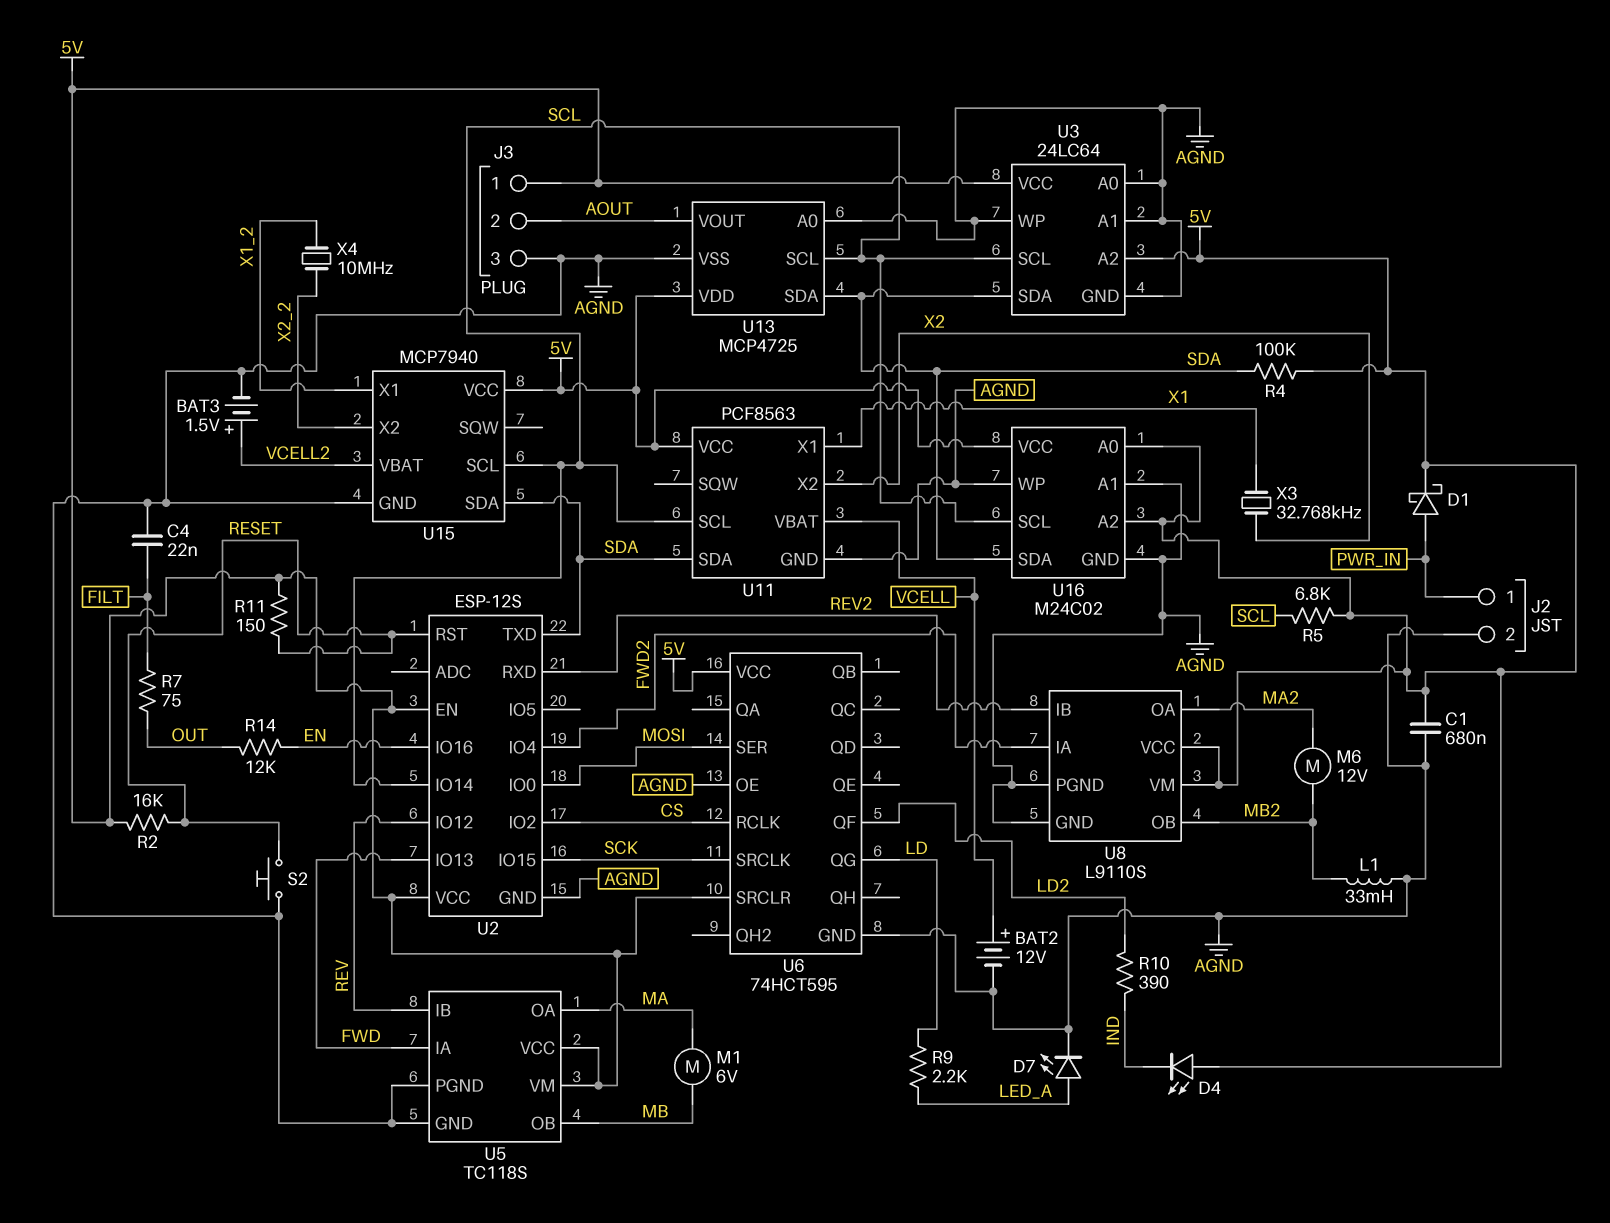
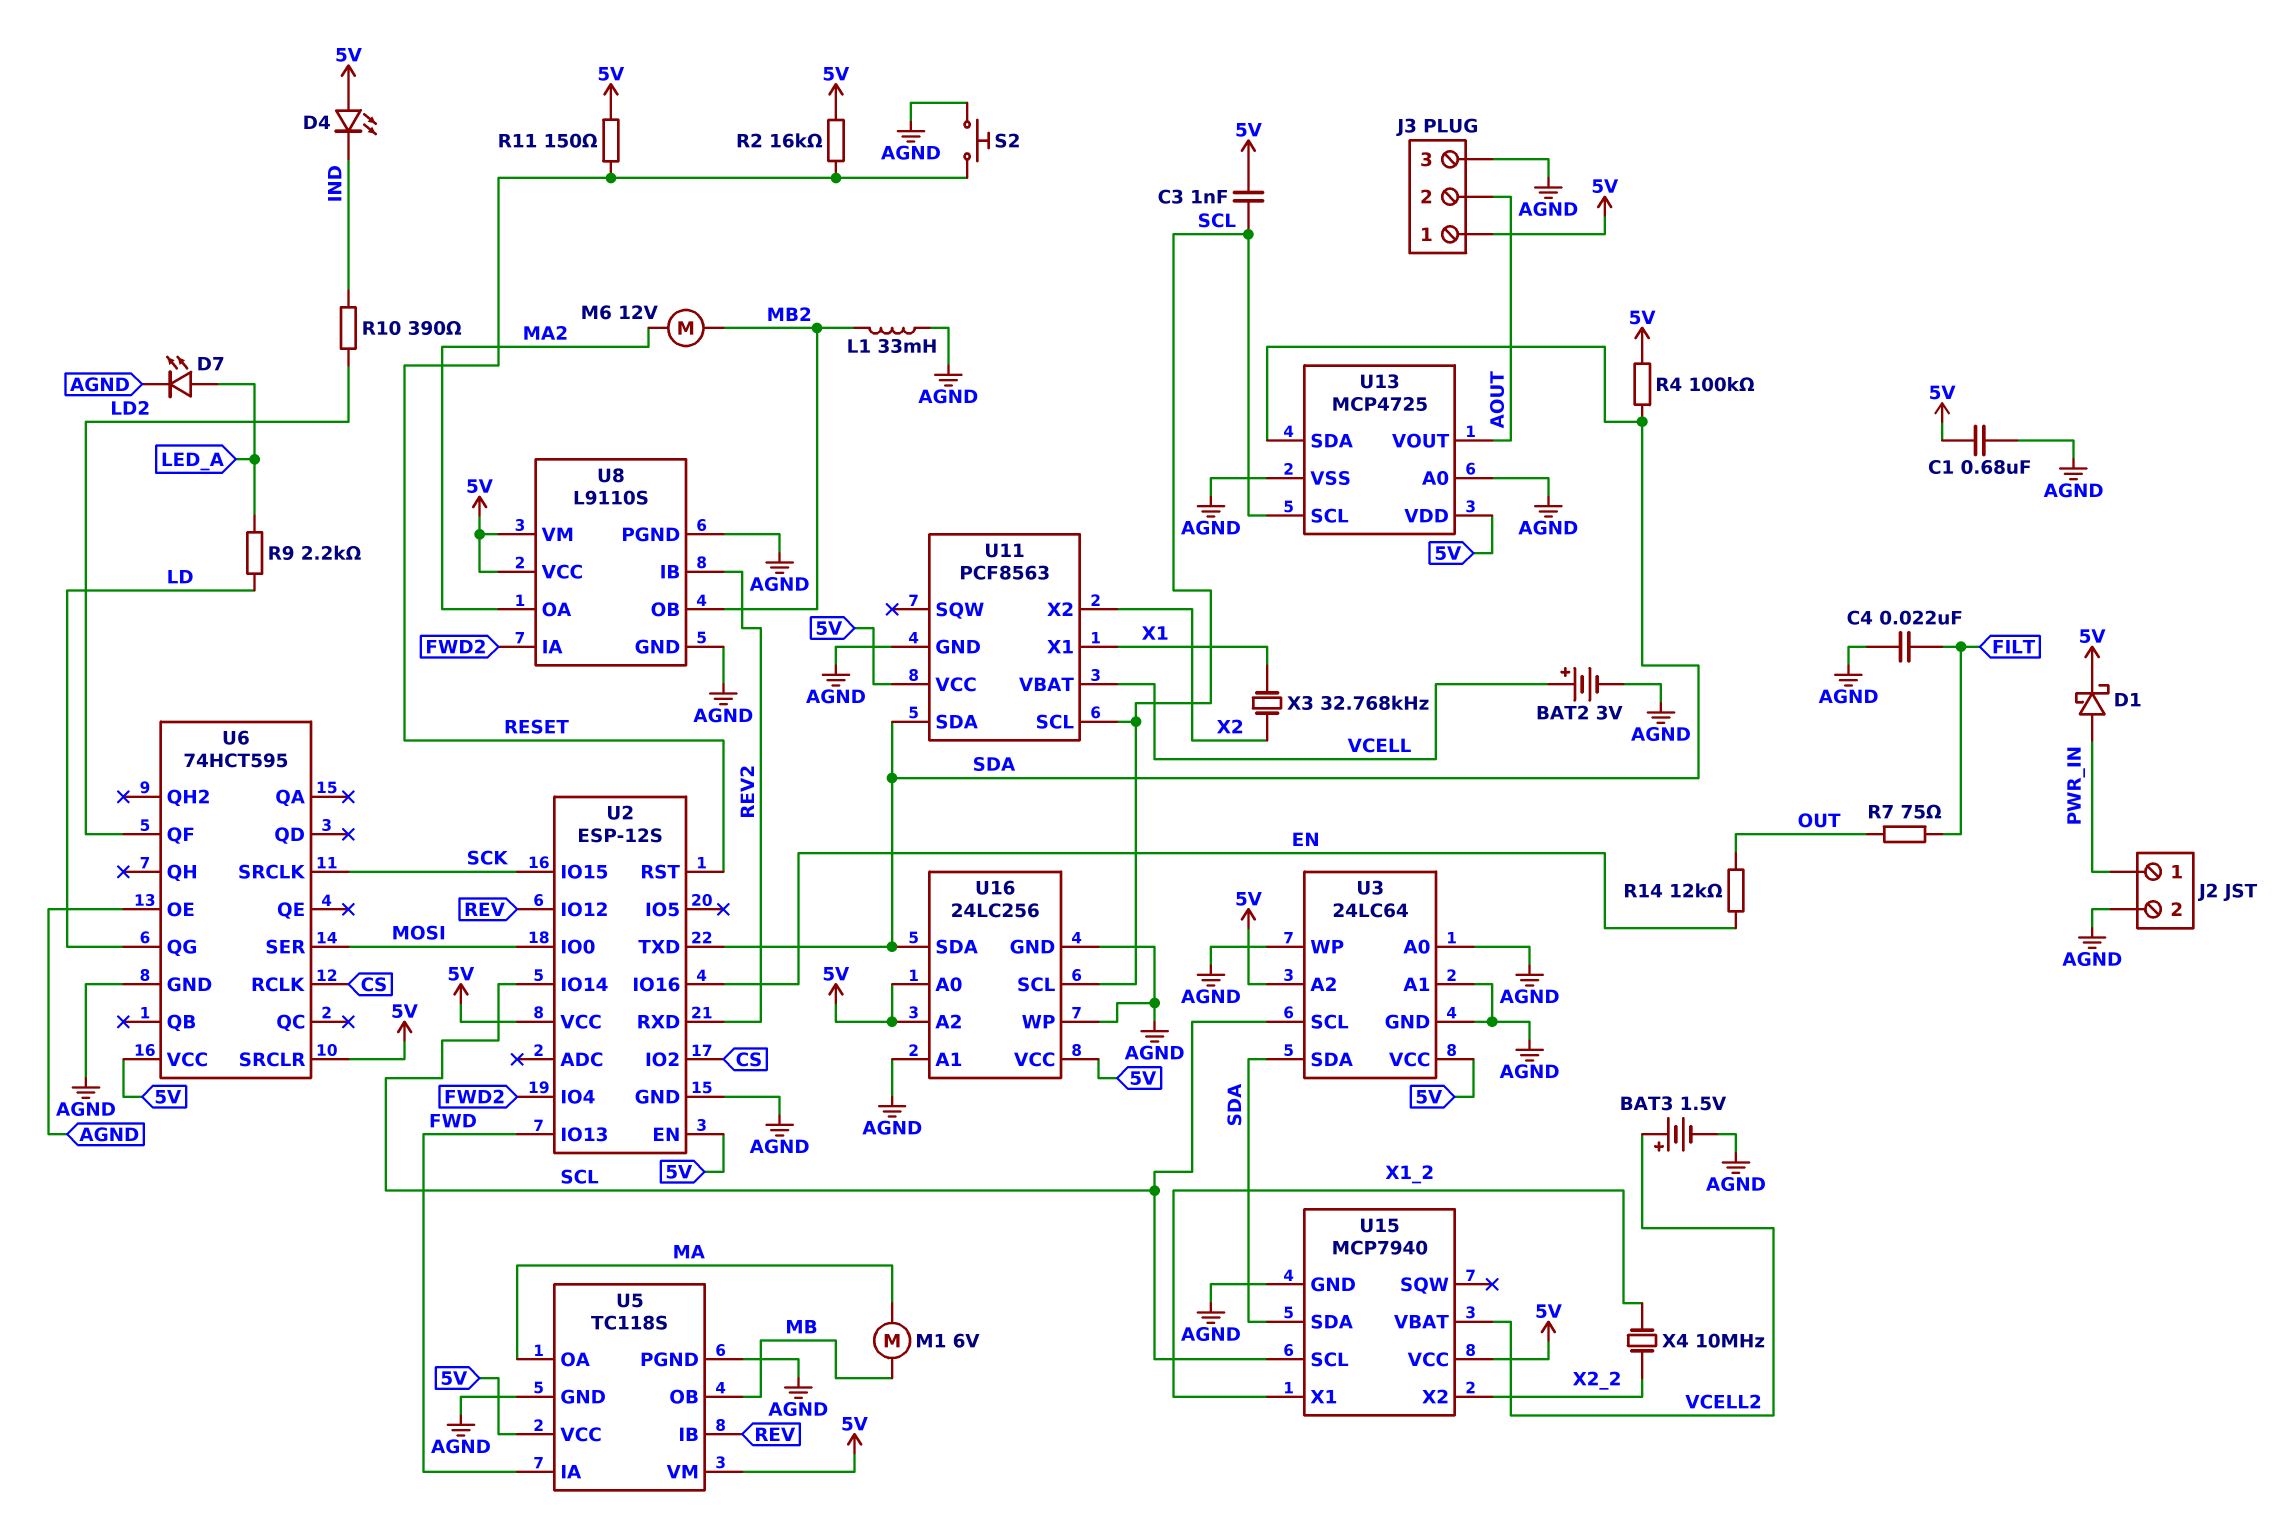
BAT2: 12V (plus VCELL, minus AGND) -> 3V (plus VCELL, minus AGND)
C3: none -> 1nF (5V, SCL)
R5: 6.8k (5V, SCL) -> none
U16: M24C02 -> 24LC256

